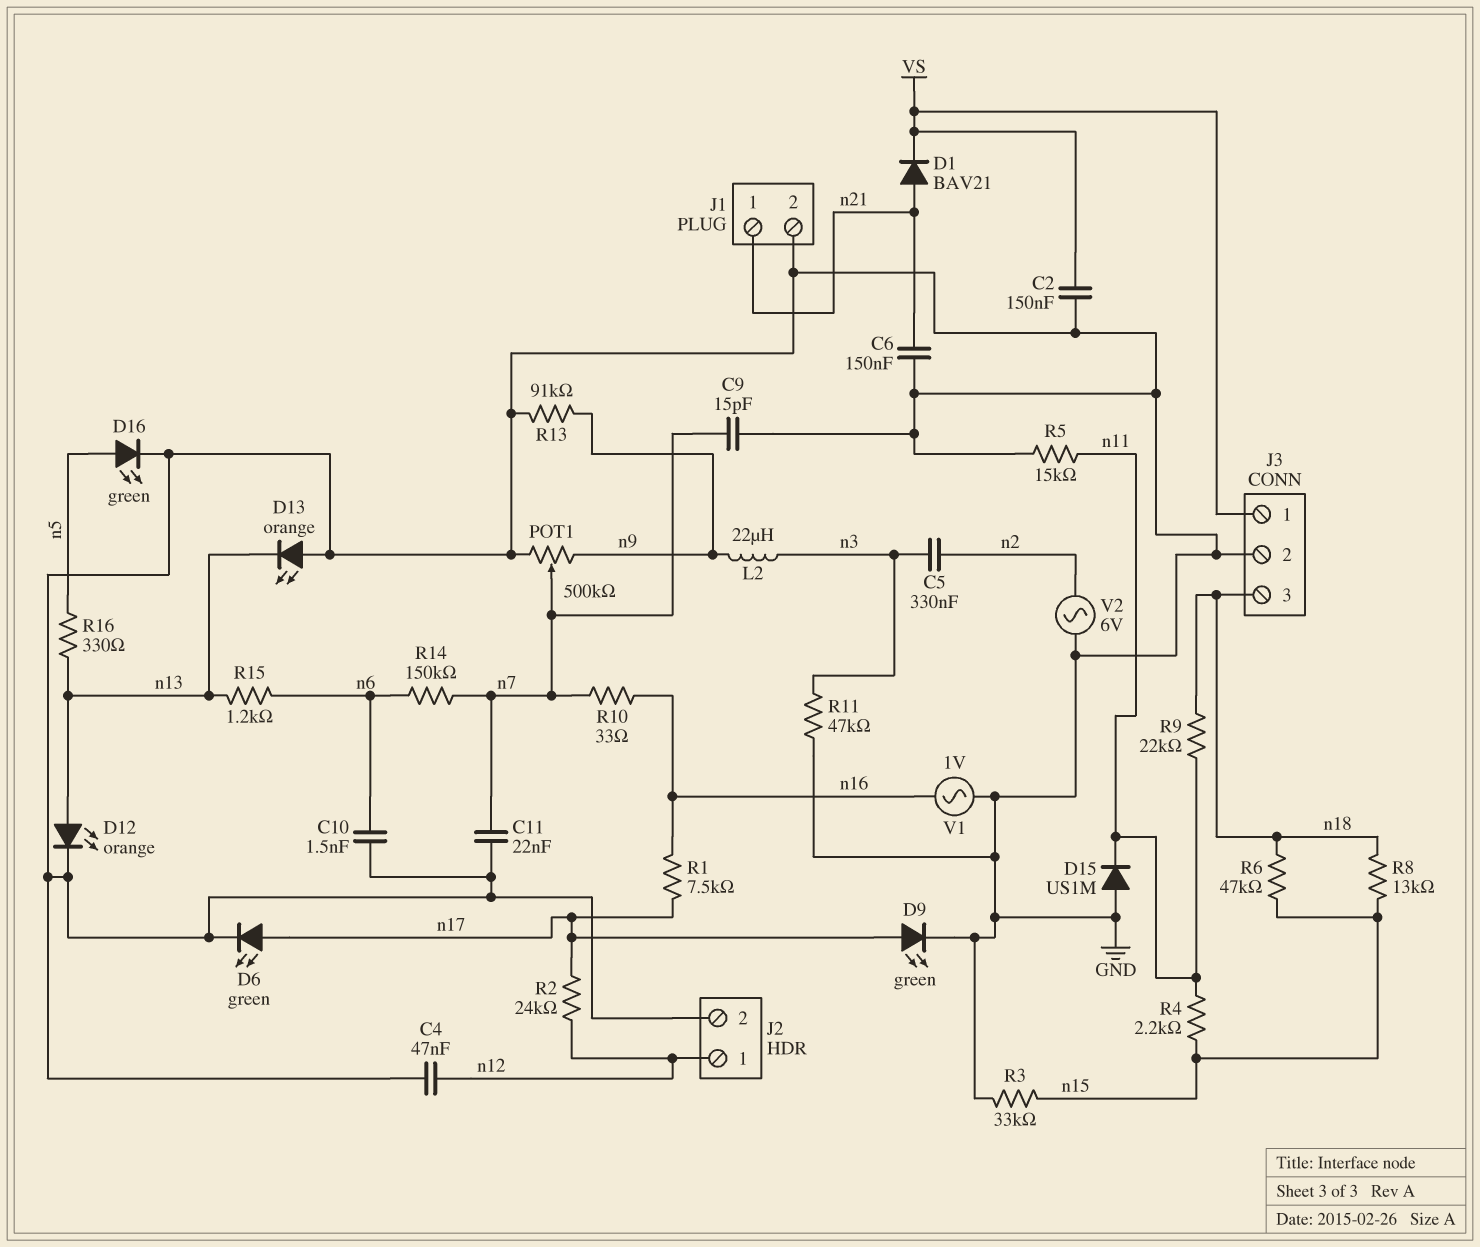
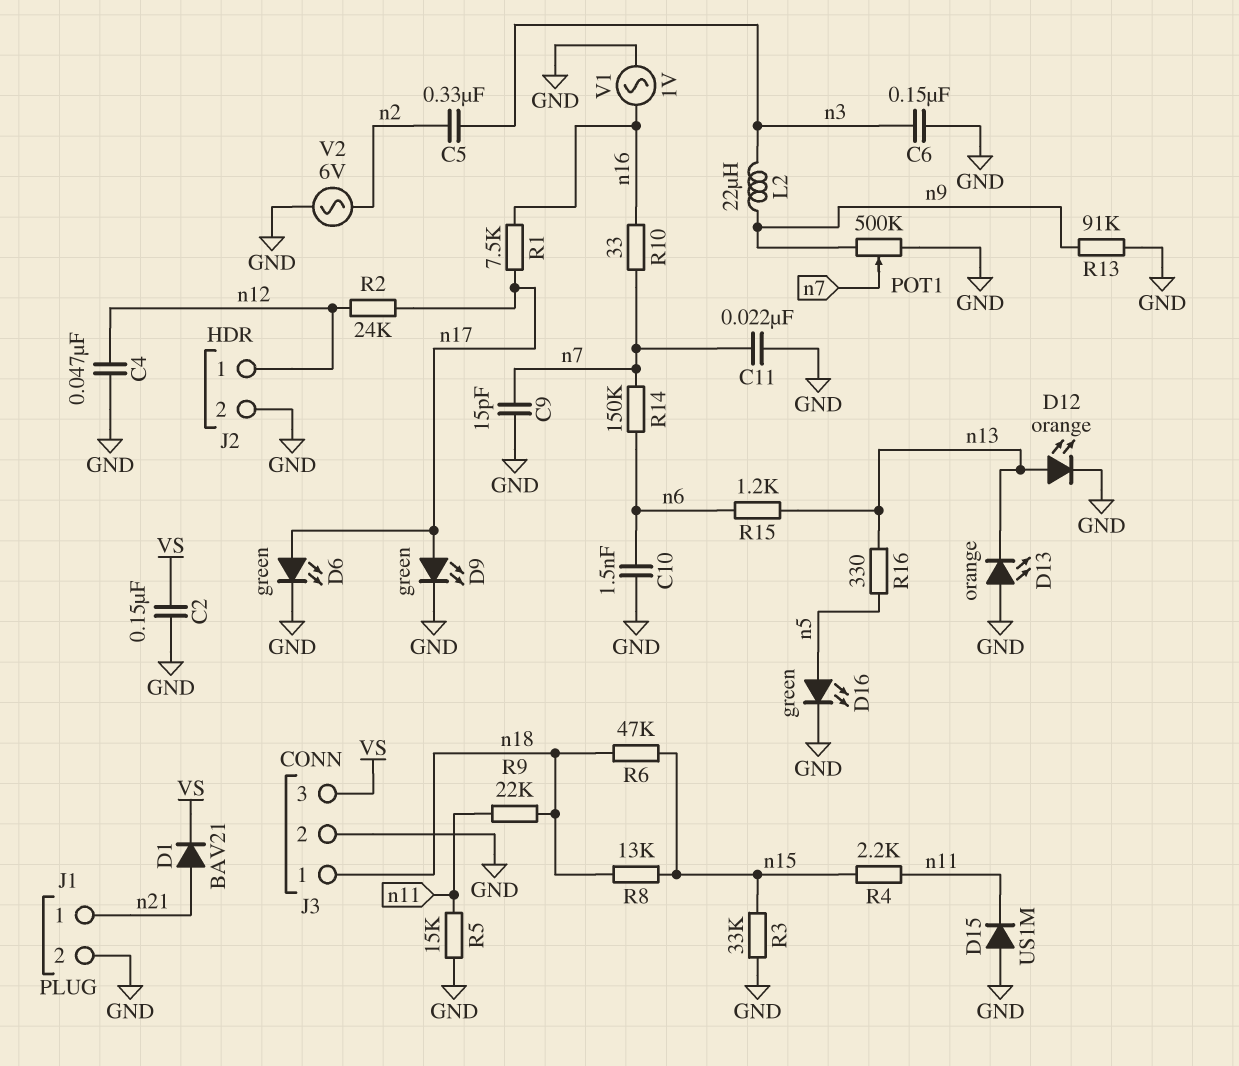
C6: 150nF (GND, n21) -> 150nF (GND, n3)
J3 pin 1: VS -> n18
J3 pin 3: n18 -> VS
R11: 47k (GND, n3) -> none

